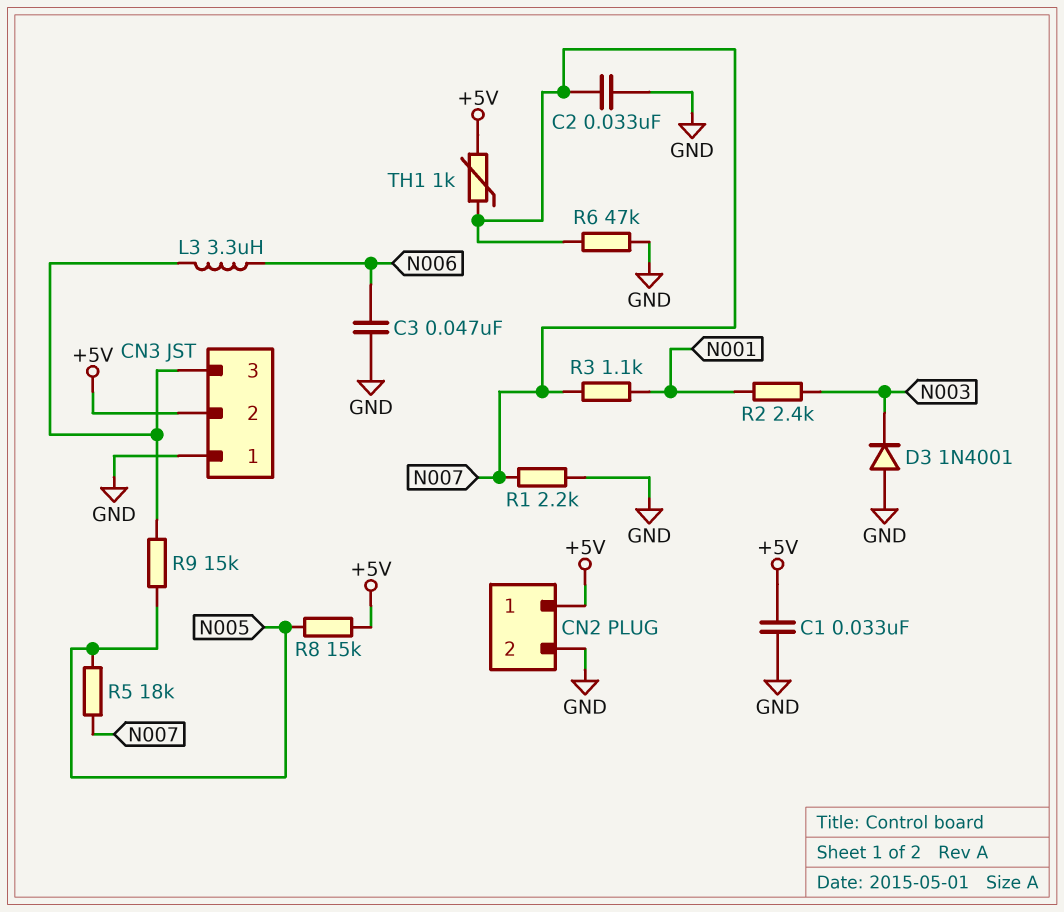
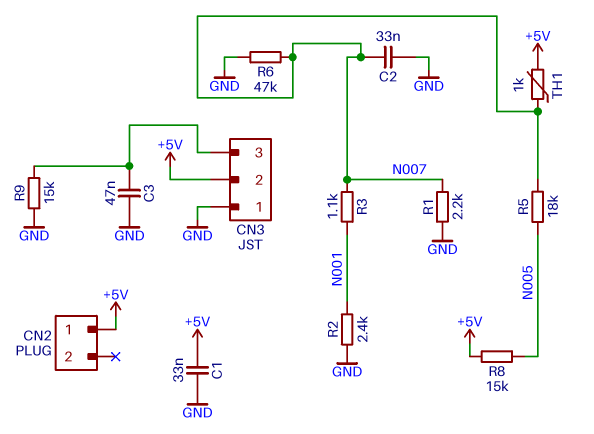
C3: 47nF (GND, N006) -> 47nF (CN3/3, GND)
CN2 pin 2: GND -> none
D3: diode 1N4001 (A GND, K N003) -> none
L3: 3.3uH (CN3/3, N006) -> none
R2: 2.4k (N001, N003) -> 2.4k (GND, N001)
R9: 15k (CN3/3, N005) -> 15k (CN3/3, GND)

